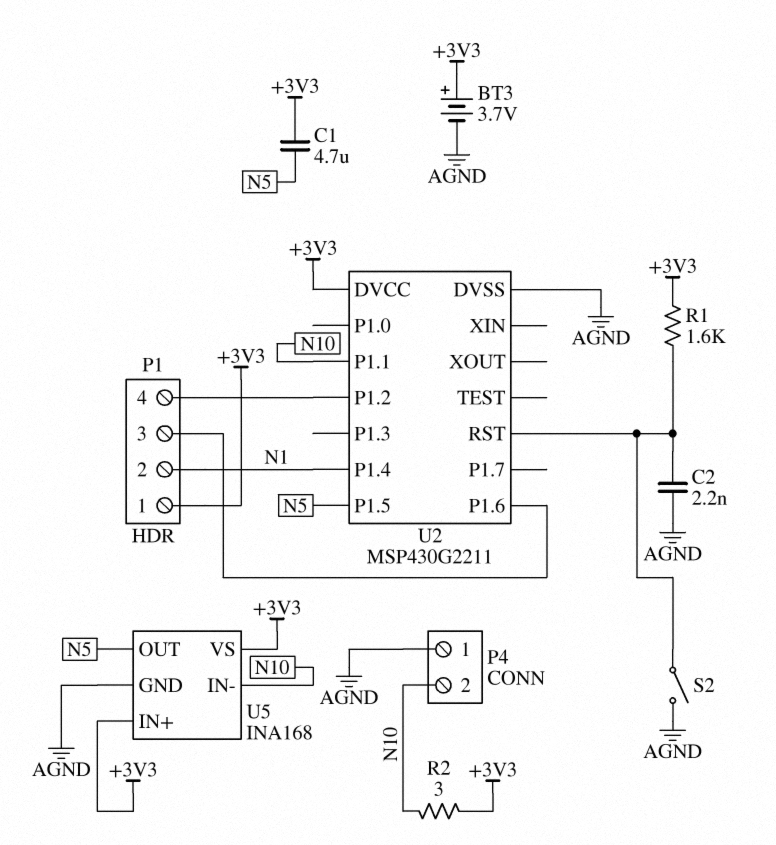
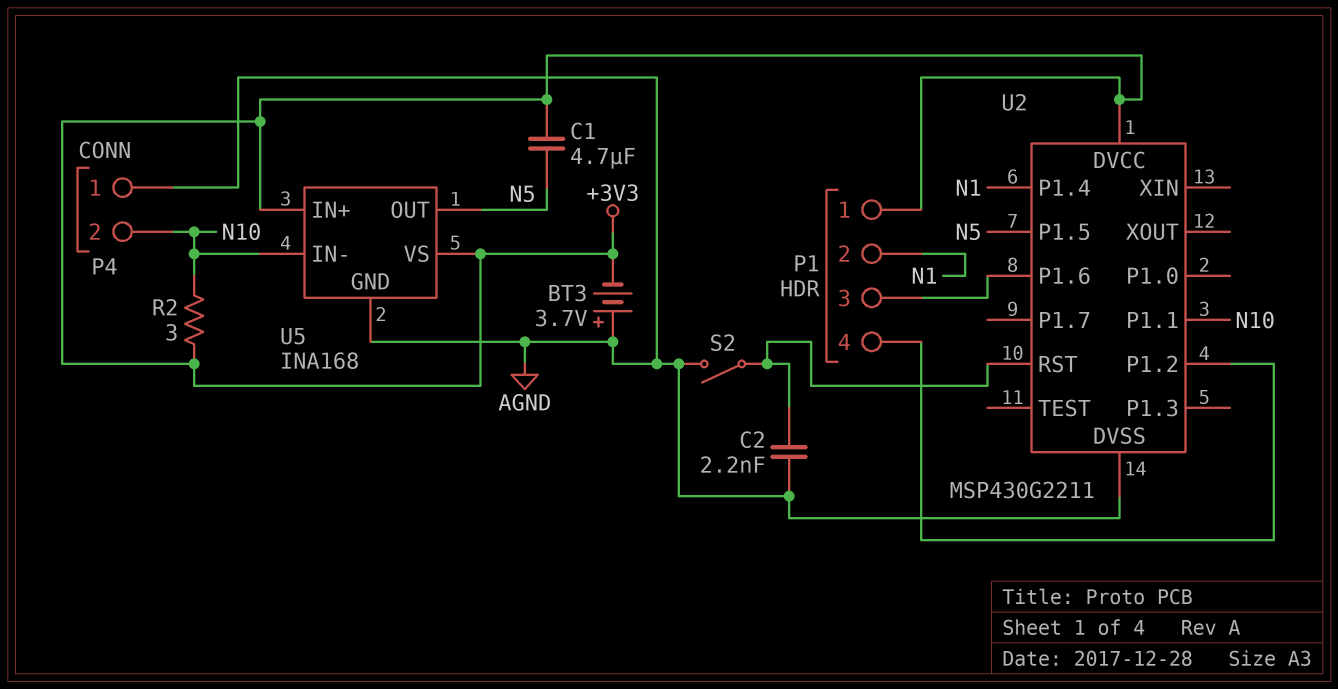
BT3: 3.7V (plus +3V3, minus AGND) -> 3.7V (plus AGND, minus +3V3)
R1: 1.6k (+3V3, U2/RST) -> none

